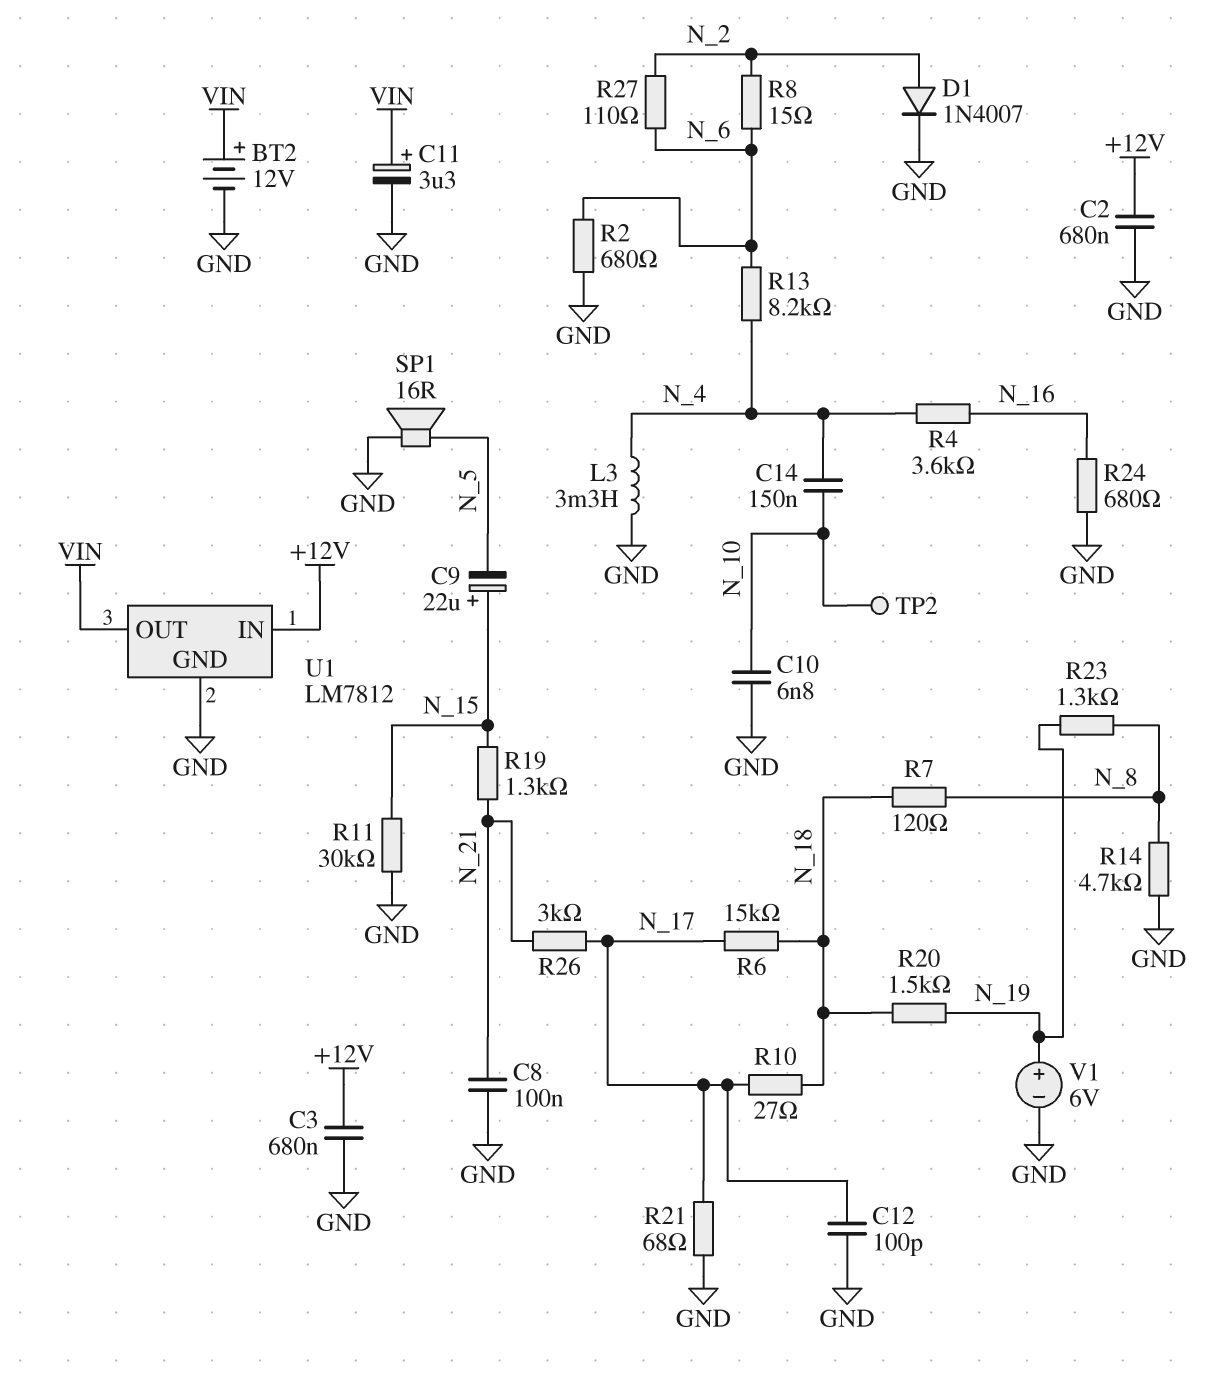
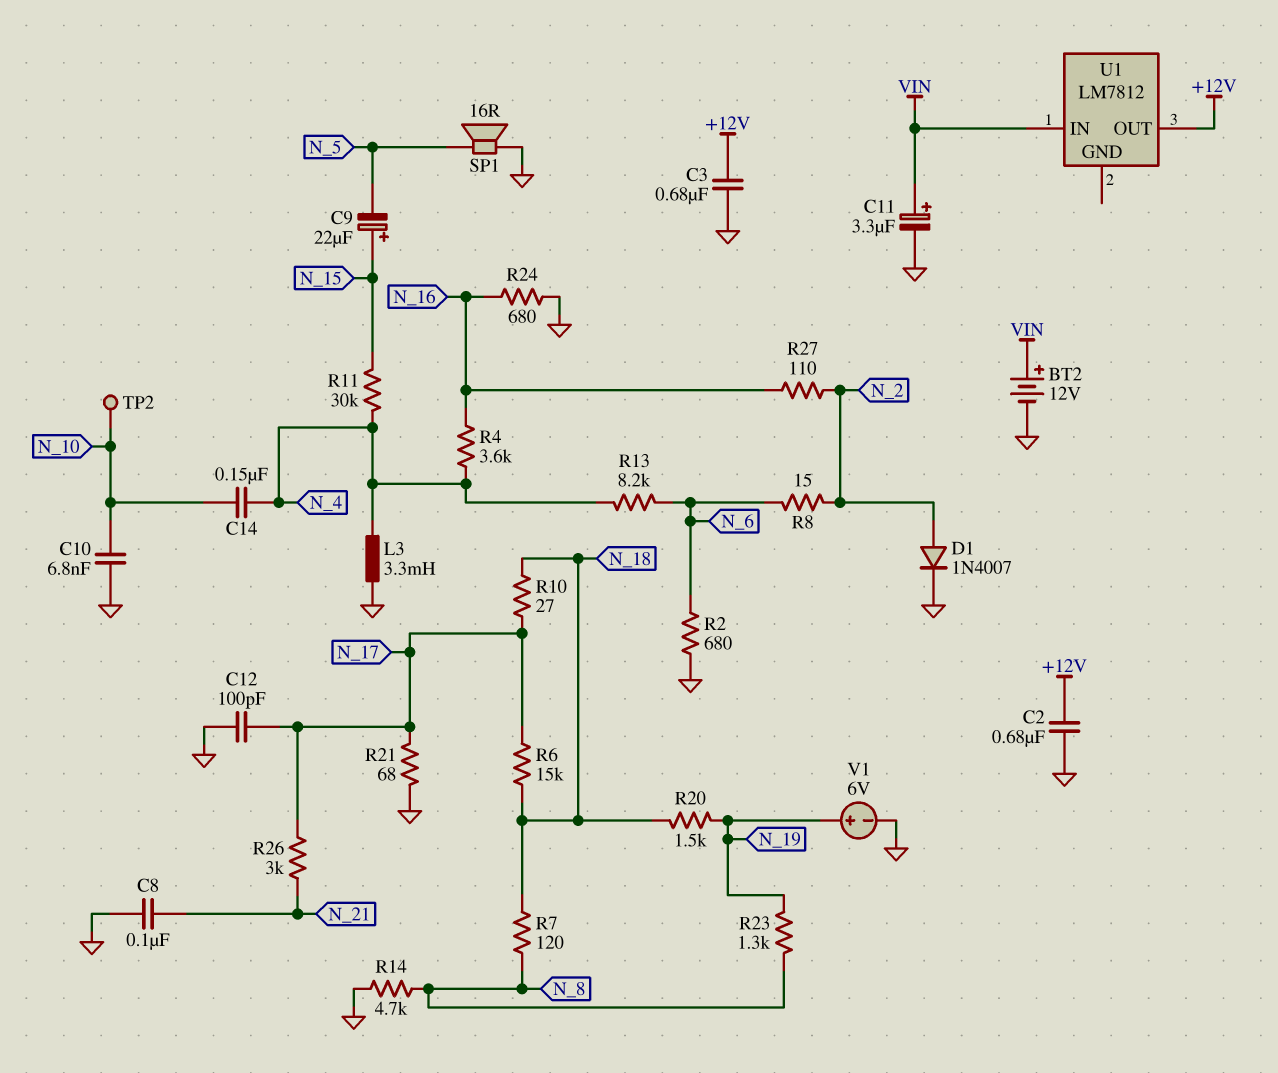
R11: 30k (GND, N_15) -> 30k (N_4, N_15)
R19: 1.3k (N_15, N_21) -> none
R27: 110 (N_2, N_6) -> 110 (N_2, N_16)
U1 pin GND: GND -> none
U1 pin IN: +12V -> VIN
U1 pin OUT: VIN -> +12V

